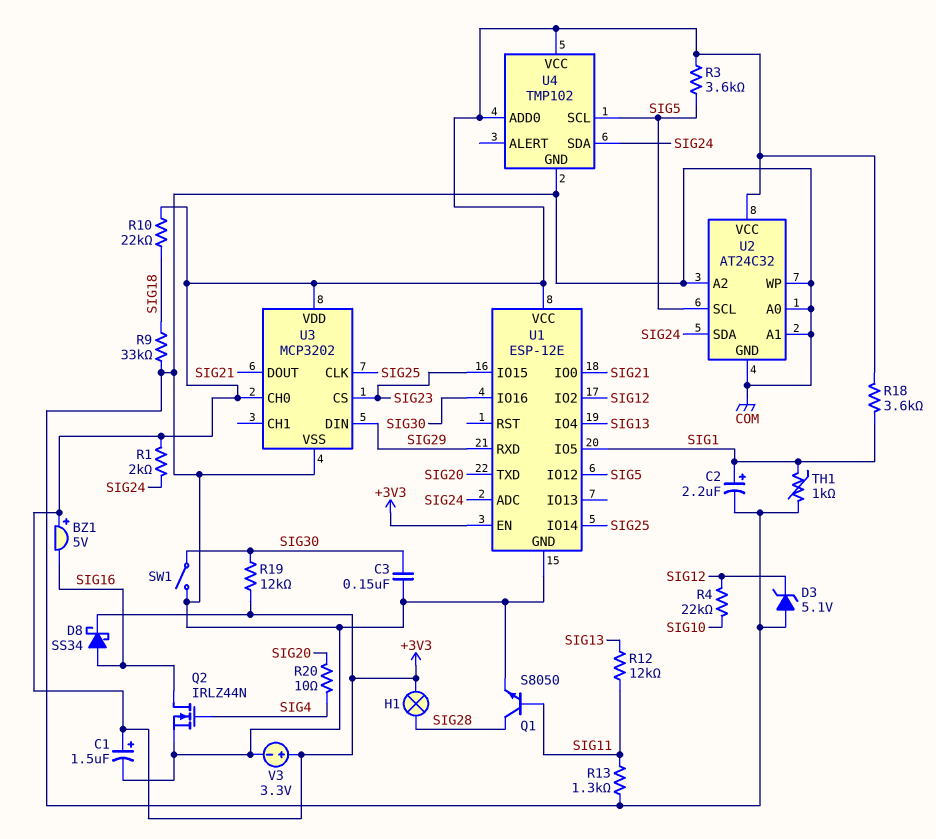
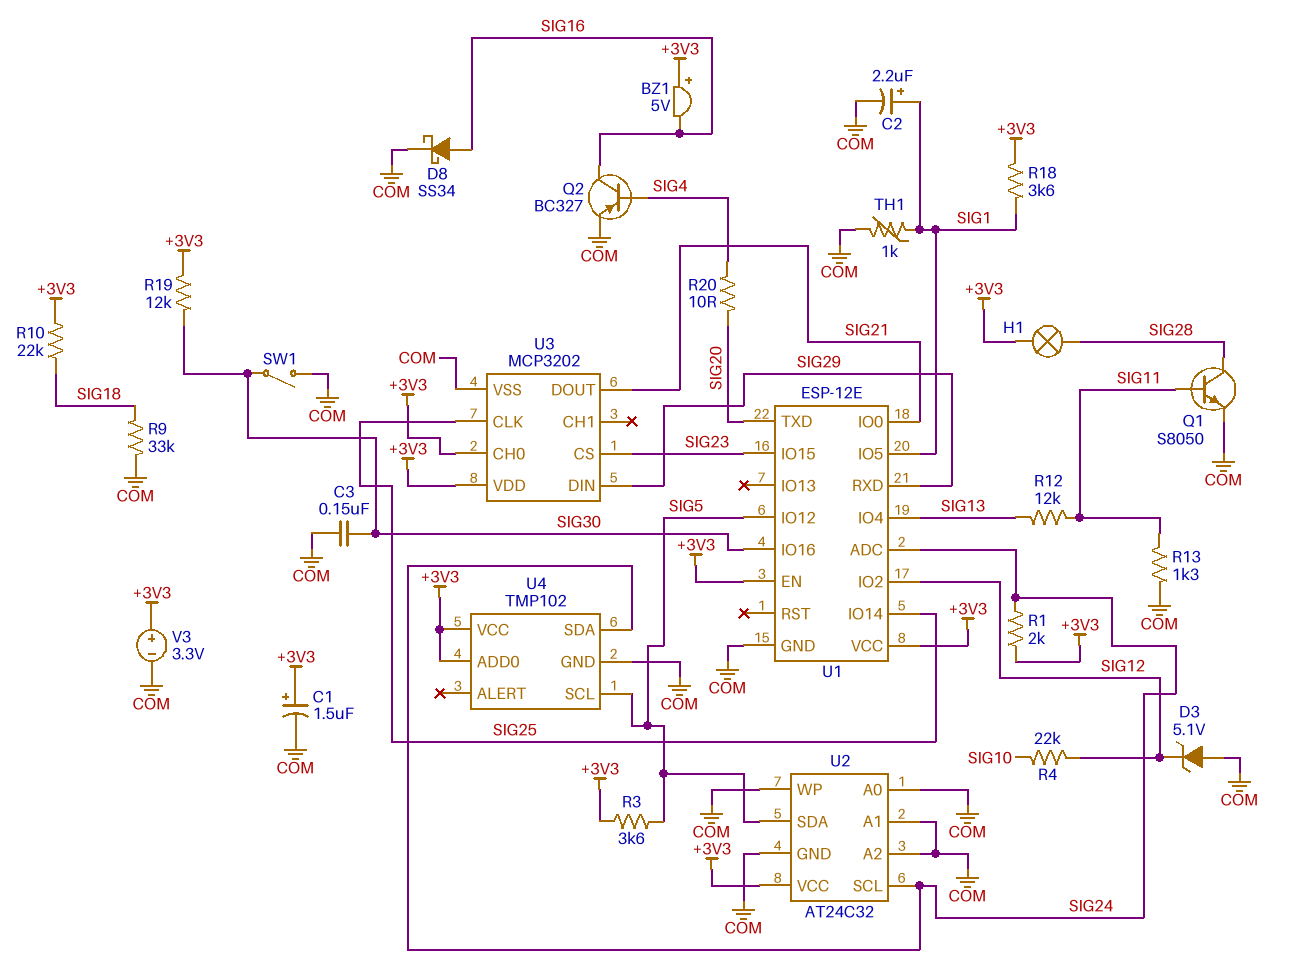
D8: schottky SS34 (A SIG16, K +3V3) -> schottky SS34 (A SIG16, K COM)
Q2: NMOS IRLZ44N (G SIG4, D SIG16, S COM) -> PNP BC327 (B SIG4, C SIG16, E COM)
U2 pin SCL: SIG5 -> SIG24
U2 pin SDA: SIG24 -> SIG5

